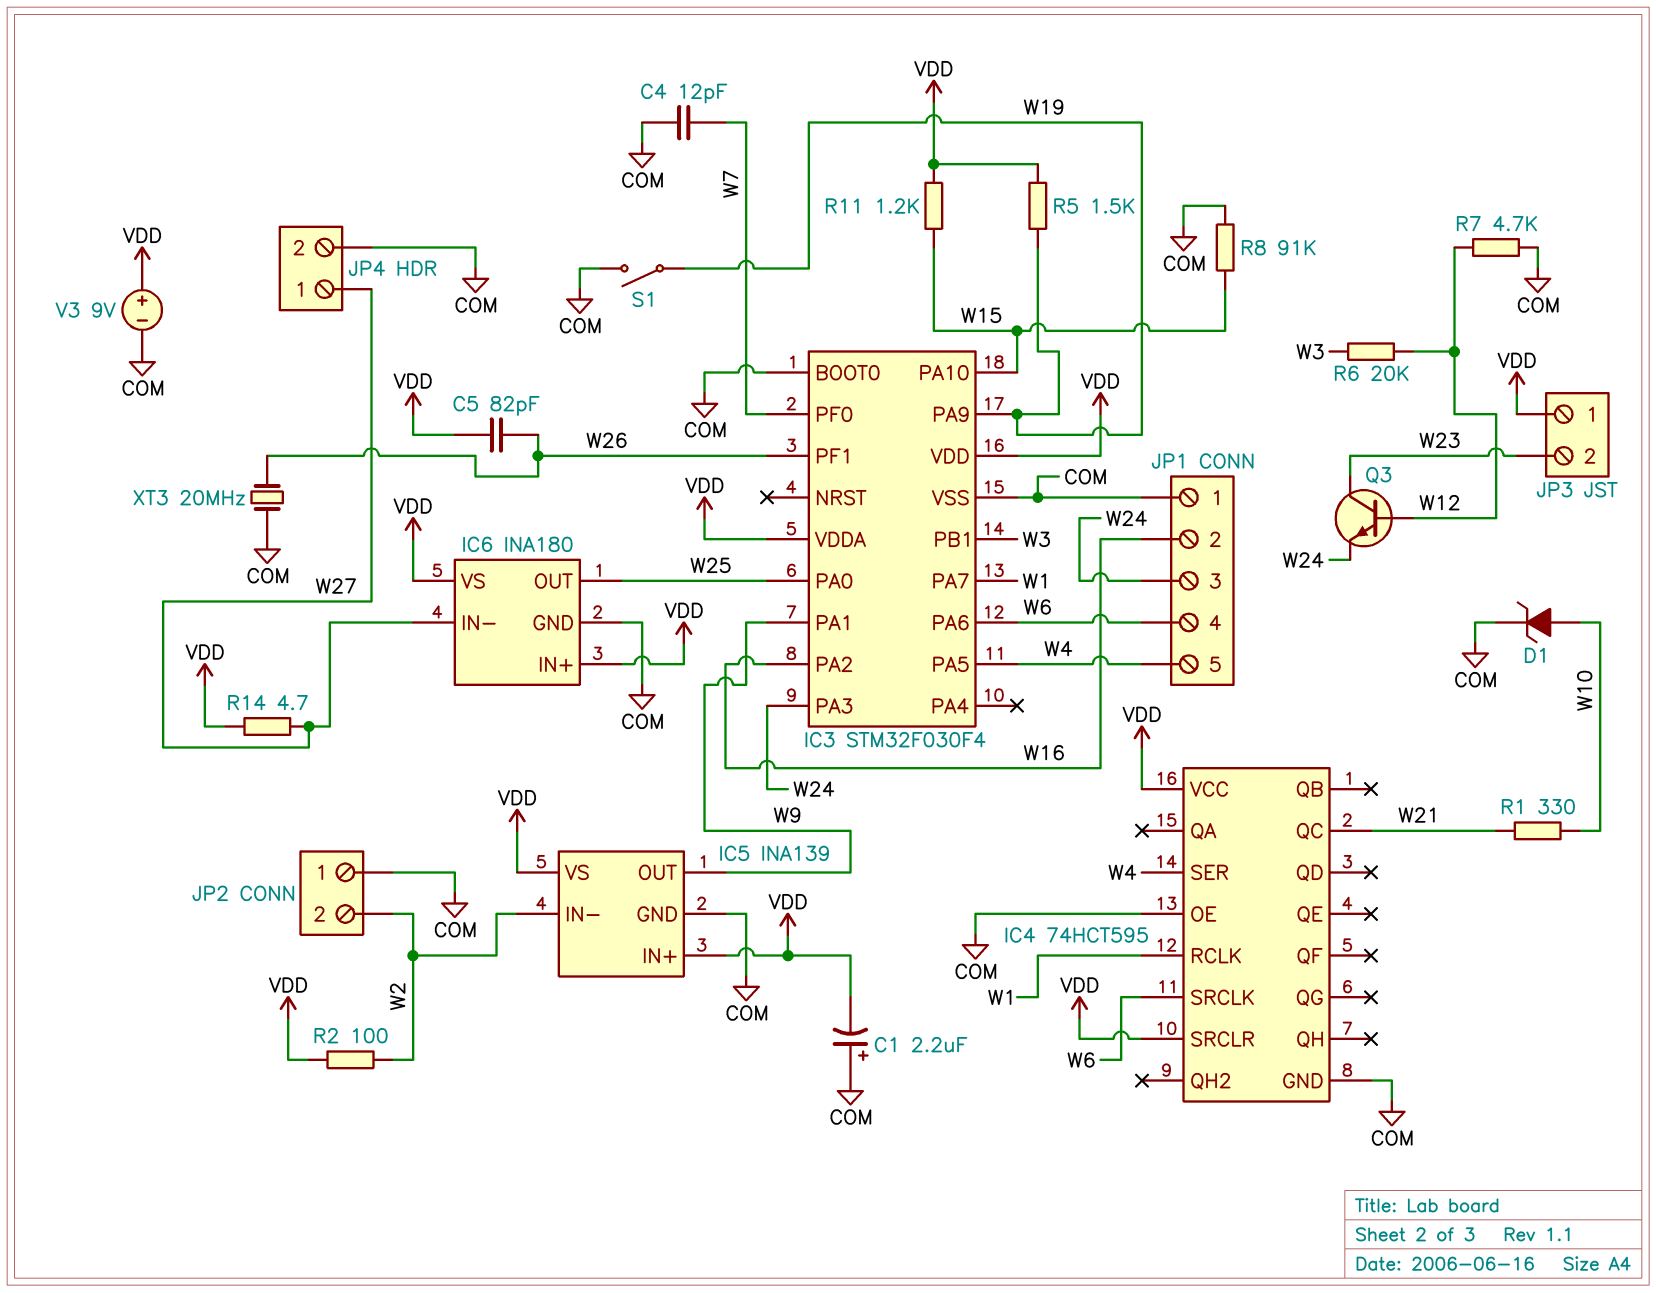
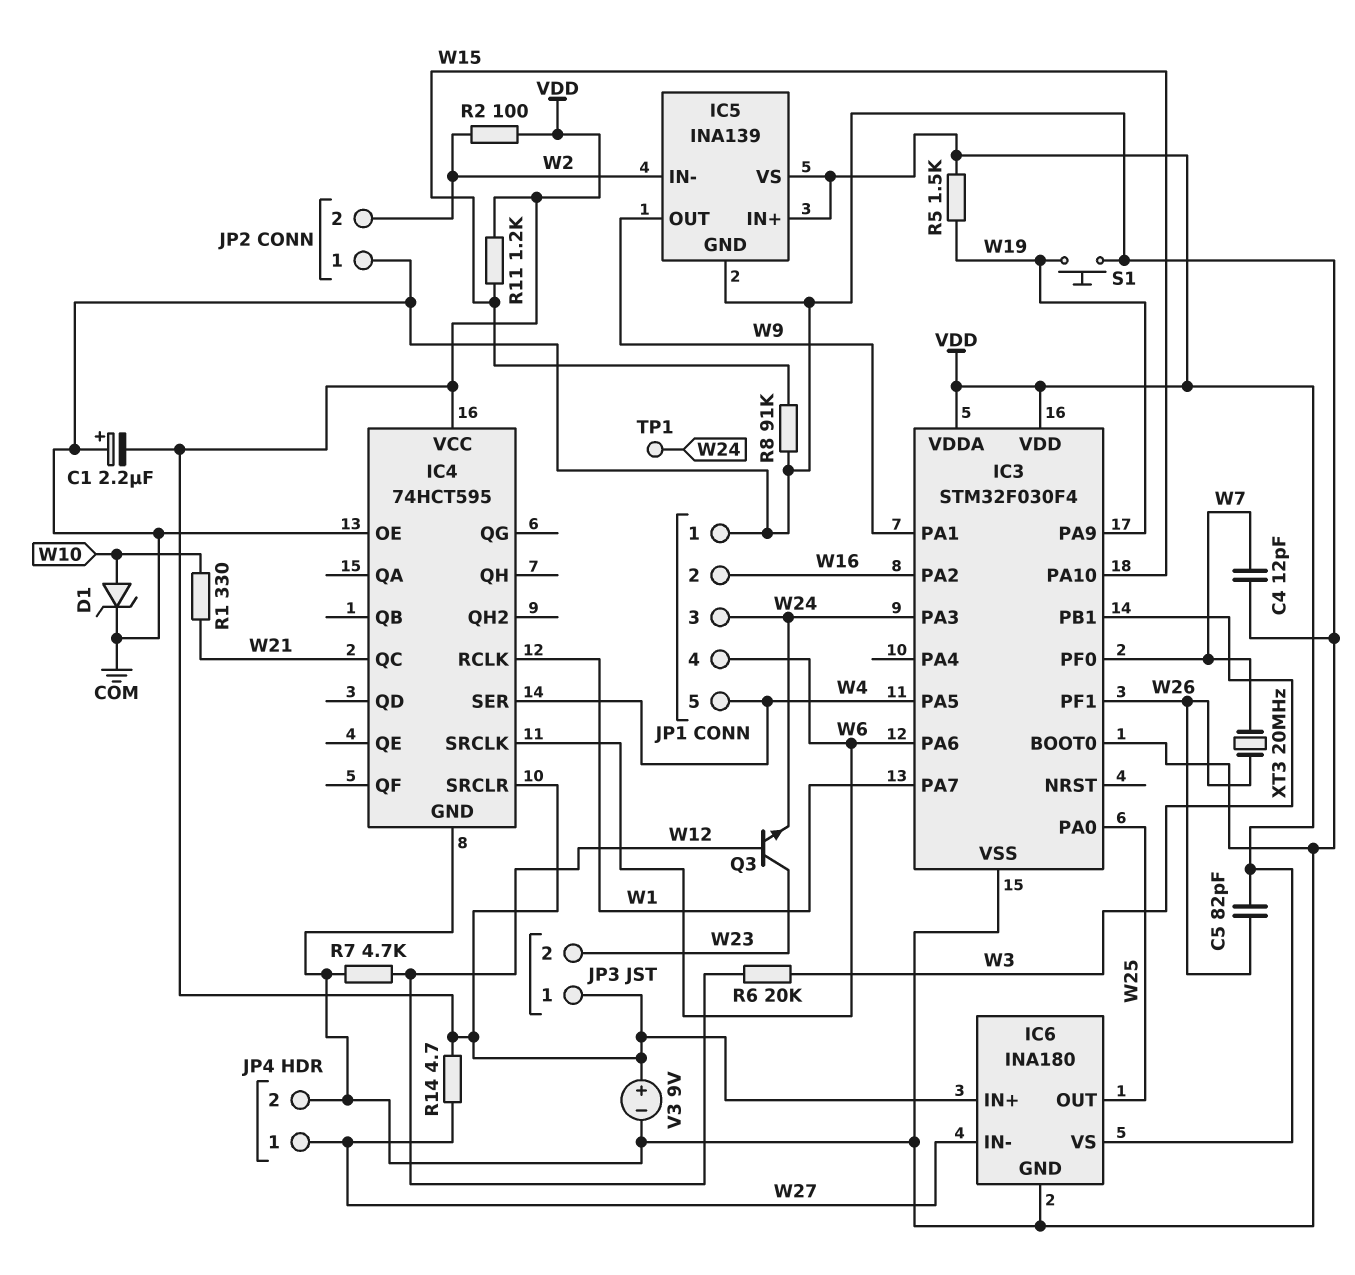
S1: switch (COM, W19) -> button (COM, W19)
TP1: none -> test point (W24)
XT3: 20MHz (COM, W26) -> 20MHz (W7, W26)

